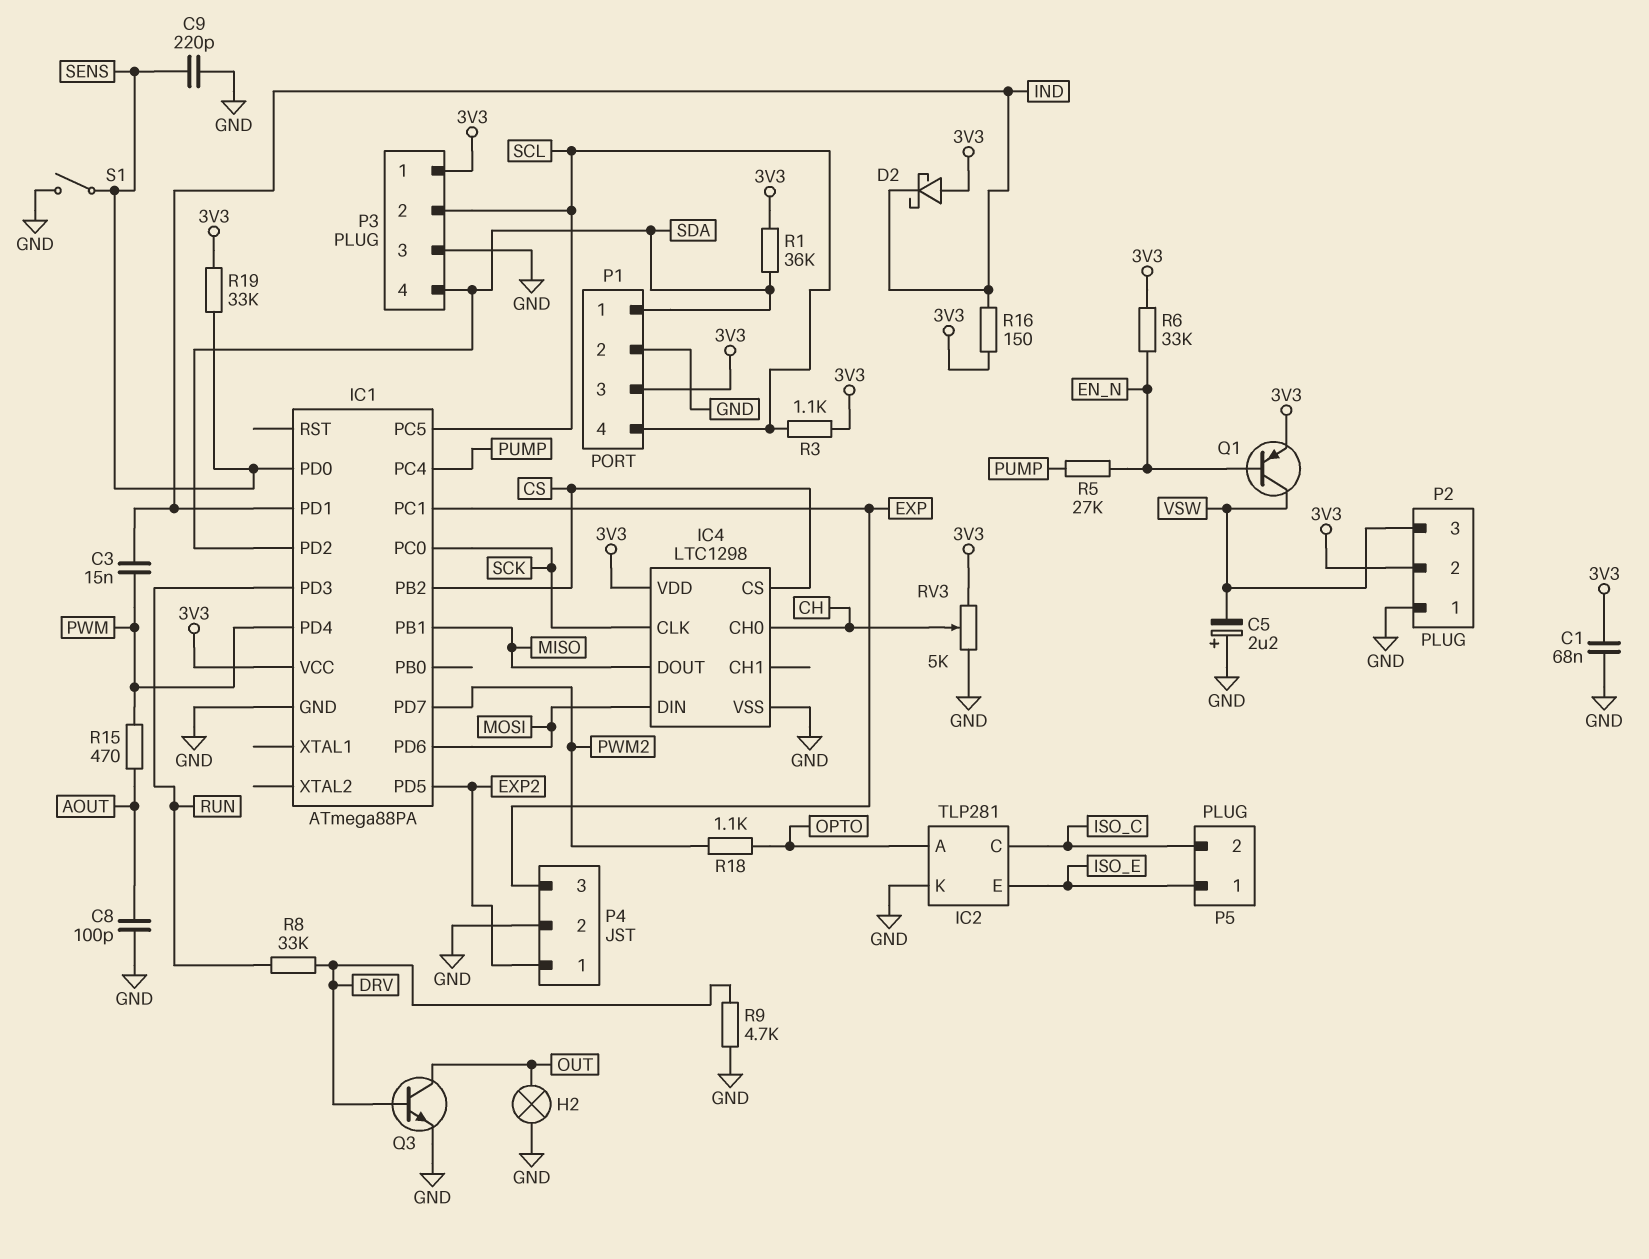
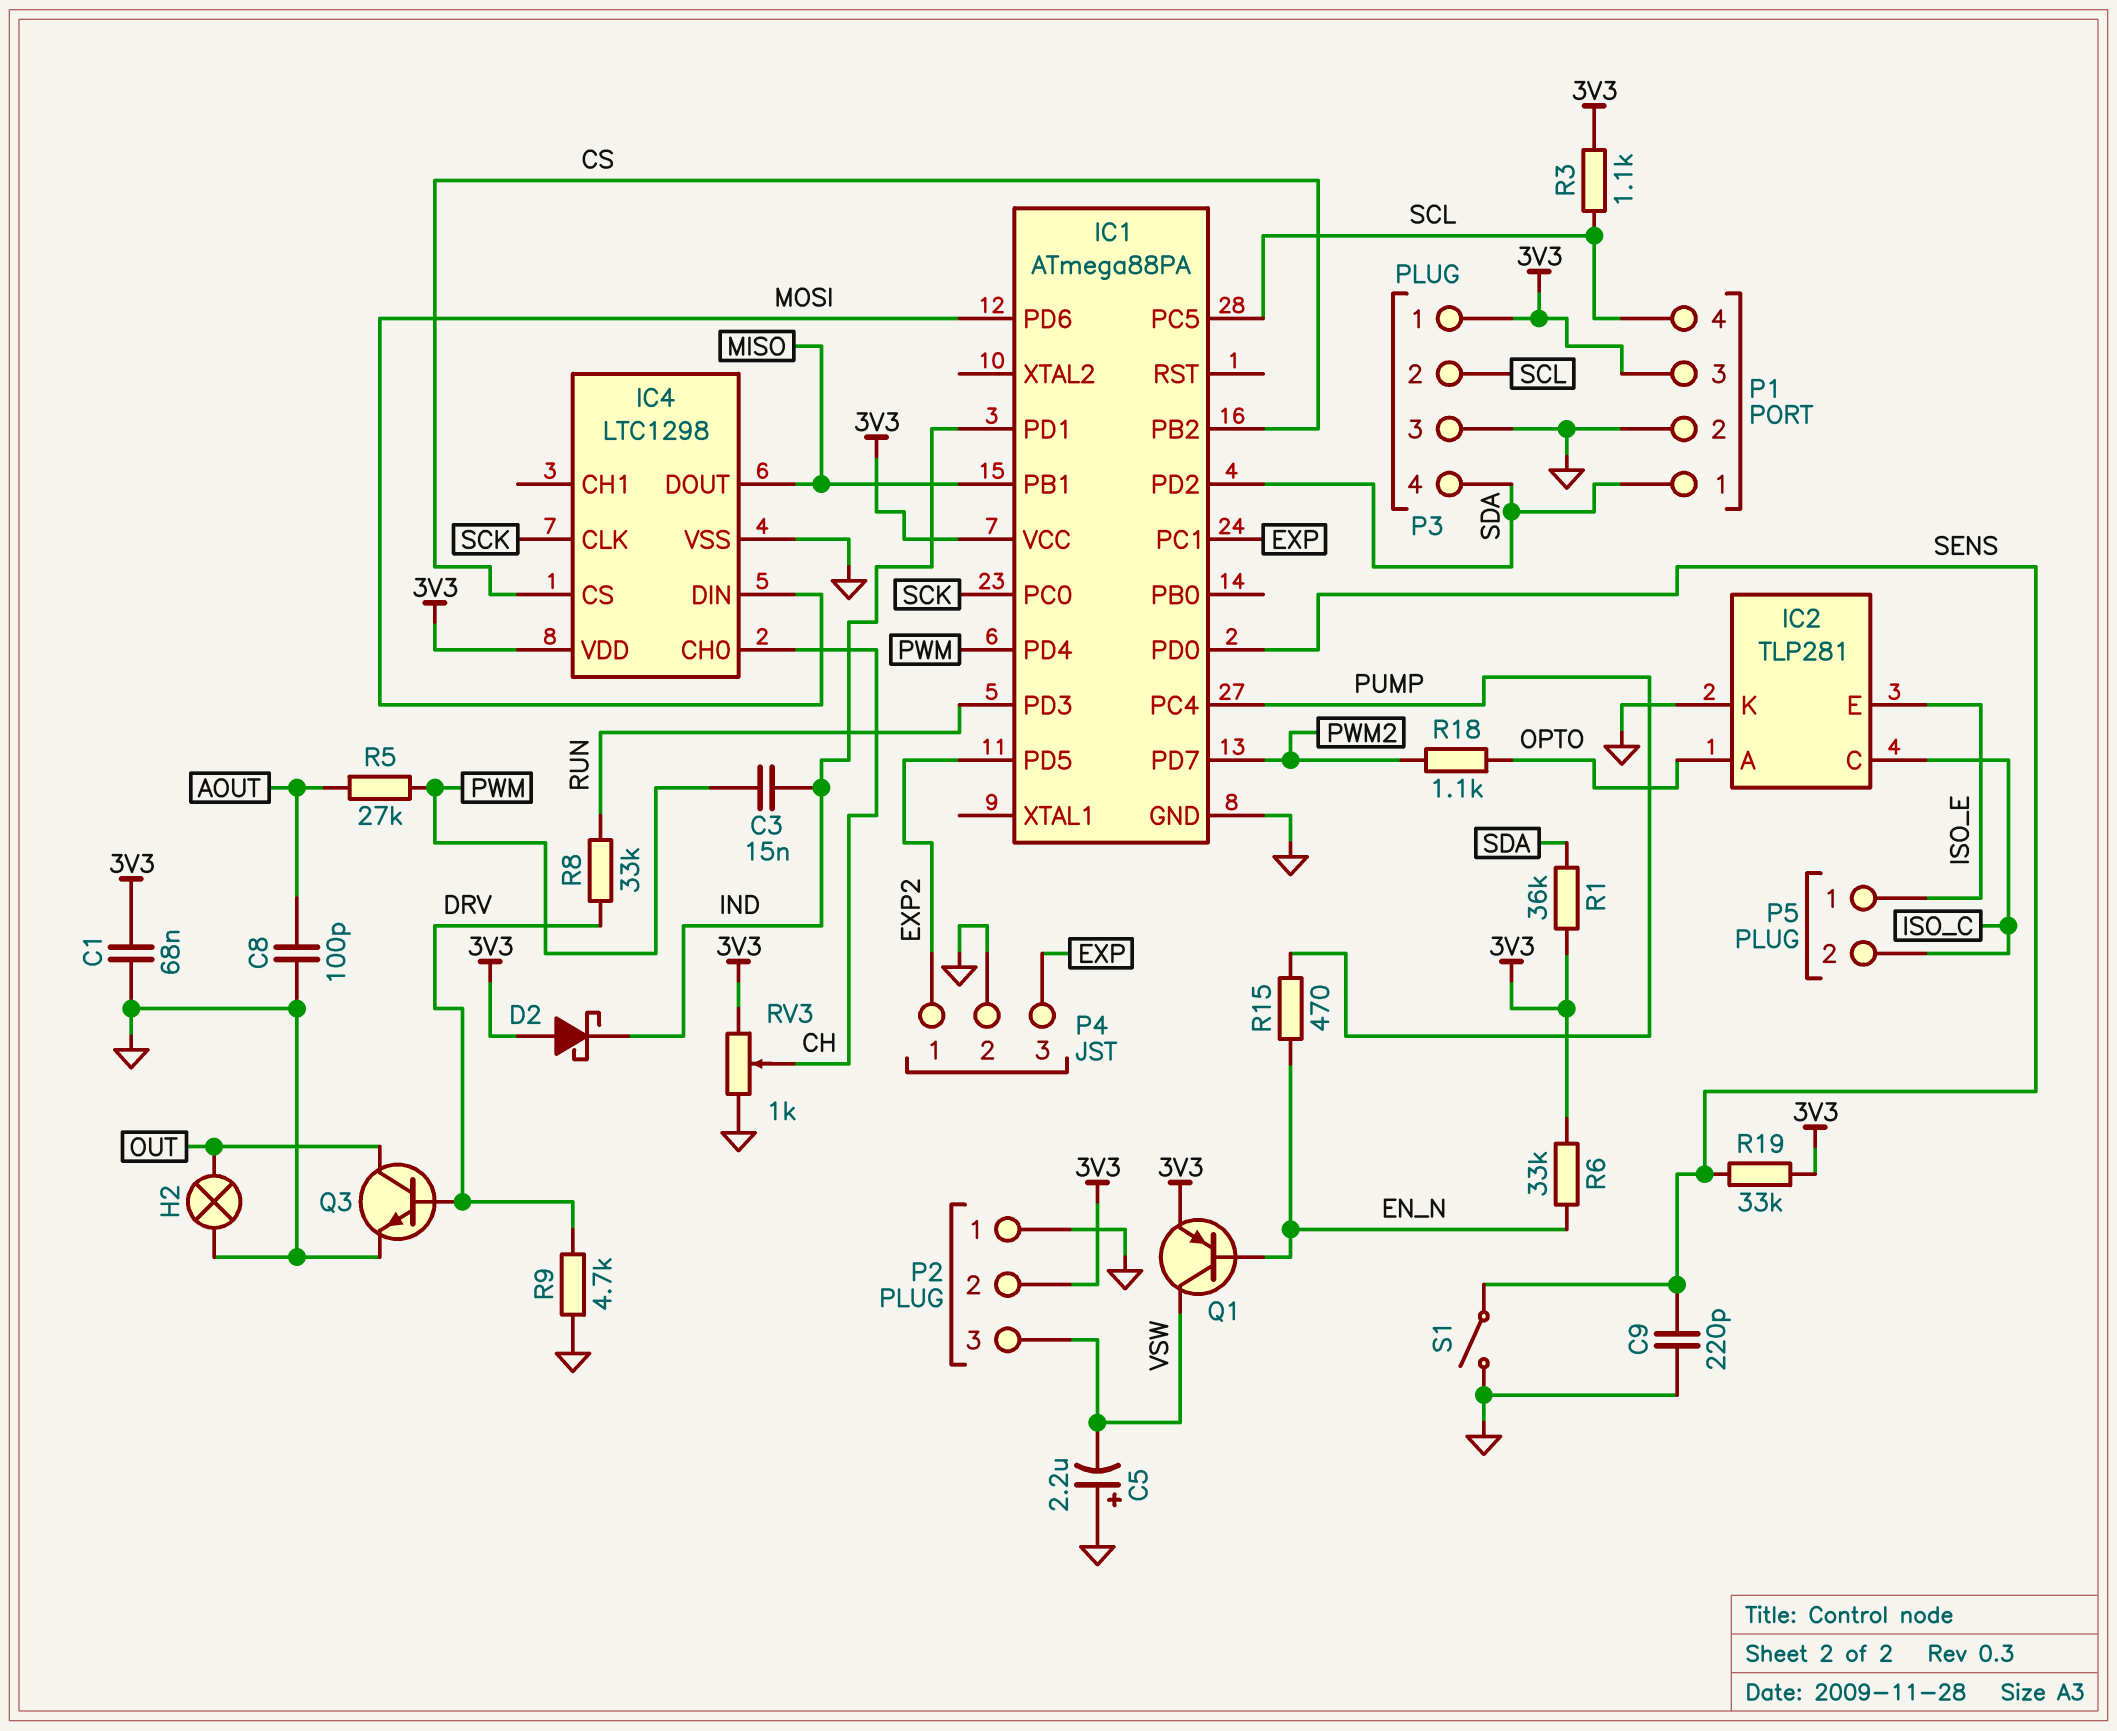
R5: 27k (EN_N, PUMP) -> 27k (AOUT, PWM)
R15: 470 (AOUT, PWM) -> 470 (EN_N, PUMP)
R16: 150 (3V3, IND) -> none
RV3: 5k (3V3, GND, wiper CH) -> 1k (3V3, GND, wiper CH)

